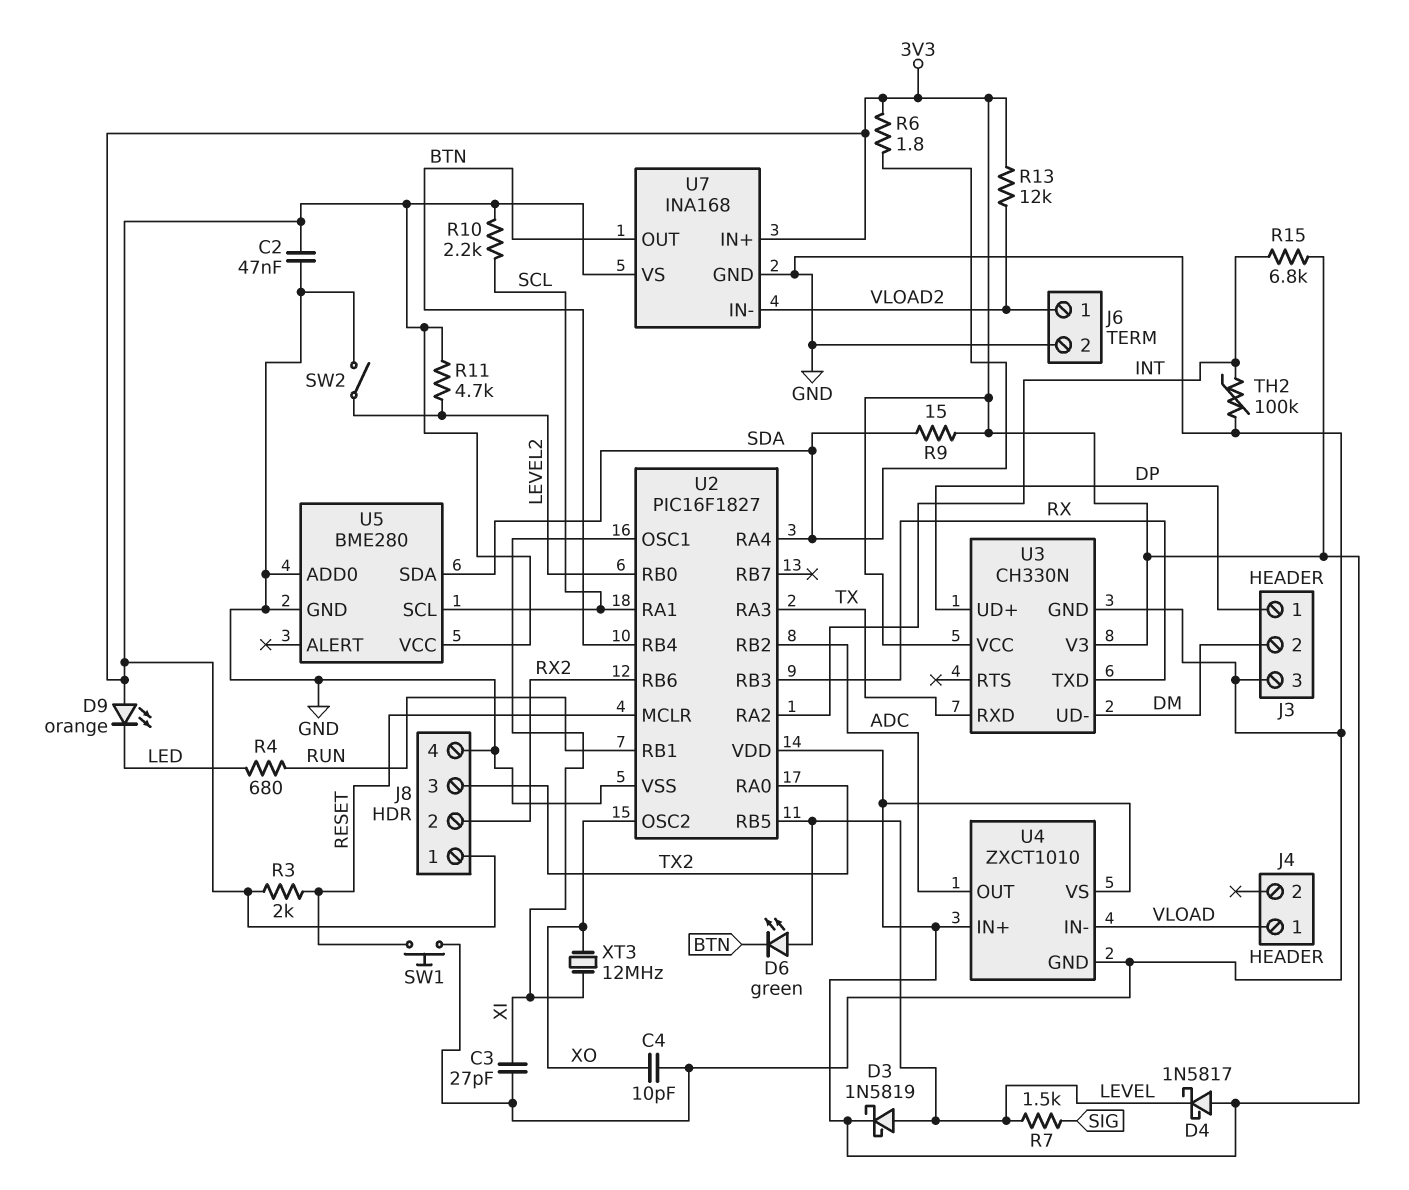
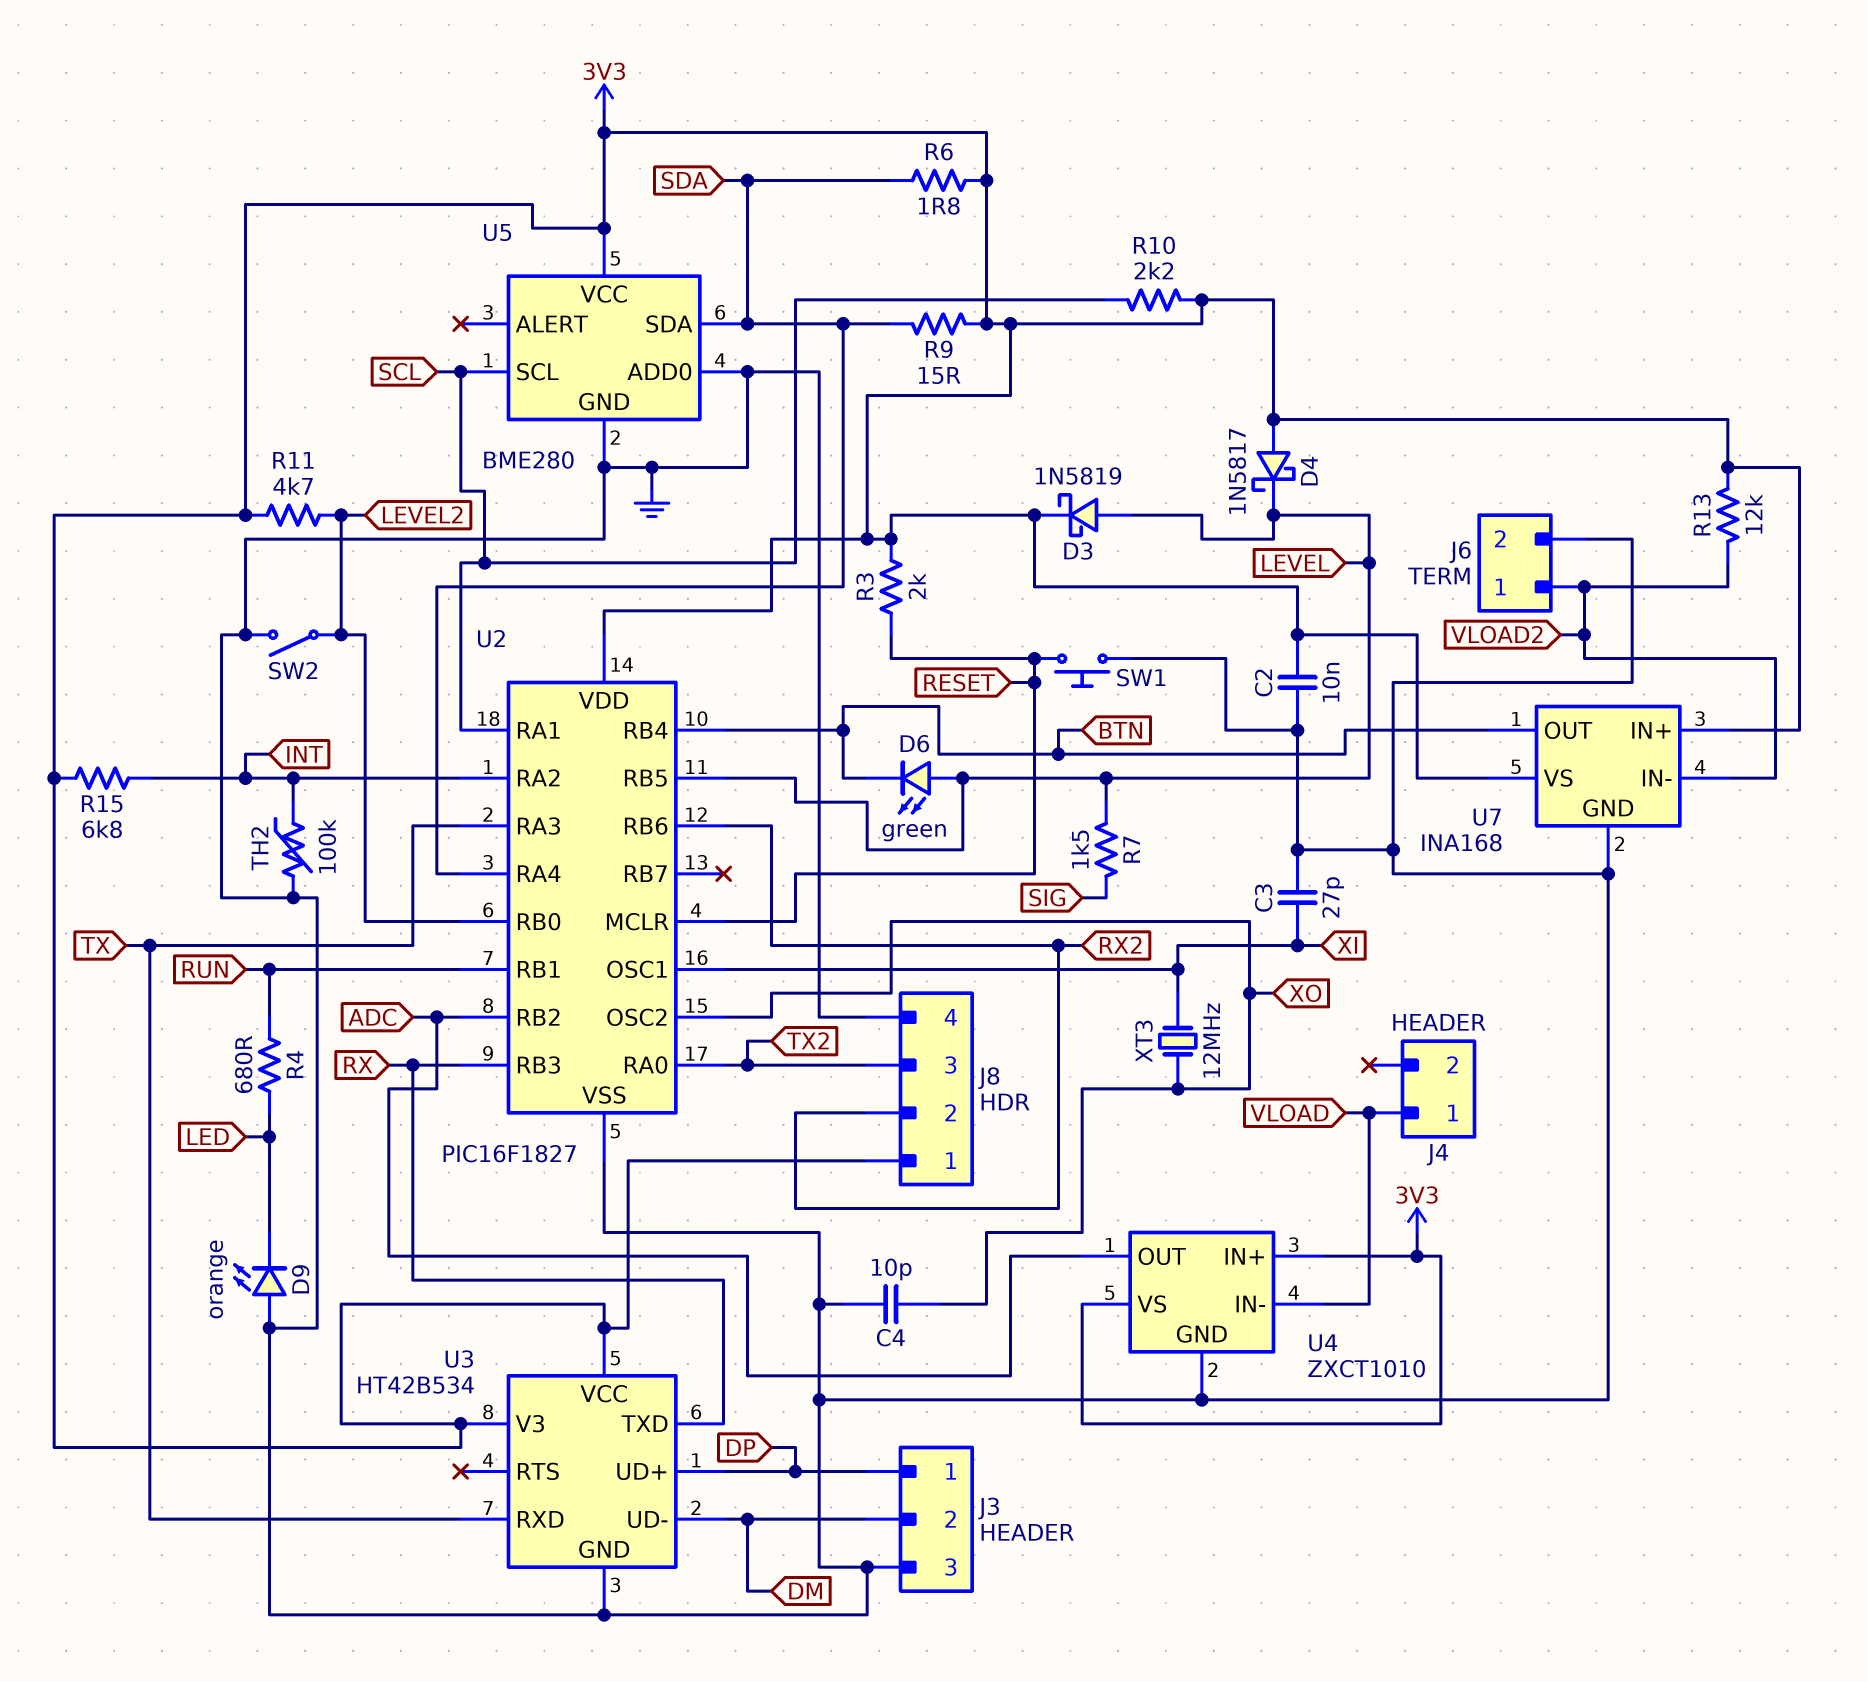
C2: 47nF (3V3, GND) -> 10nF (3V3, GND)
D9: LED orange (A 3V3, K LED) -> LED orange (A GND, K LED)
U3: CH330N -> HT42B534

